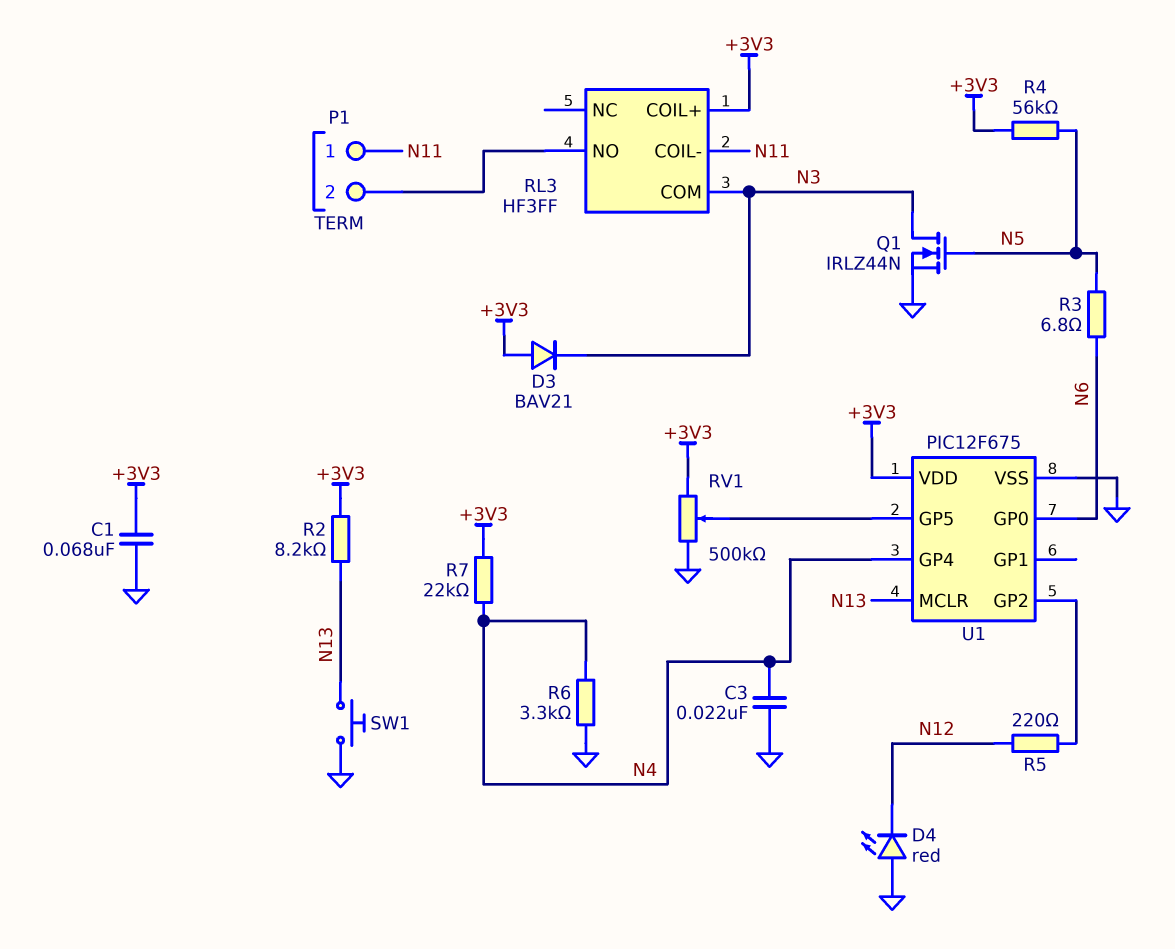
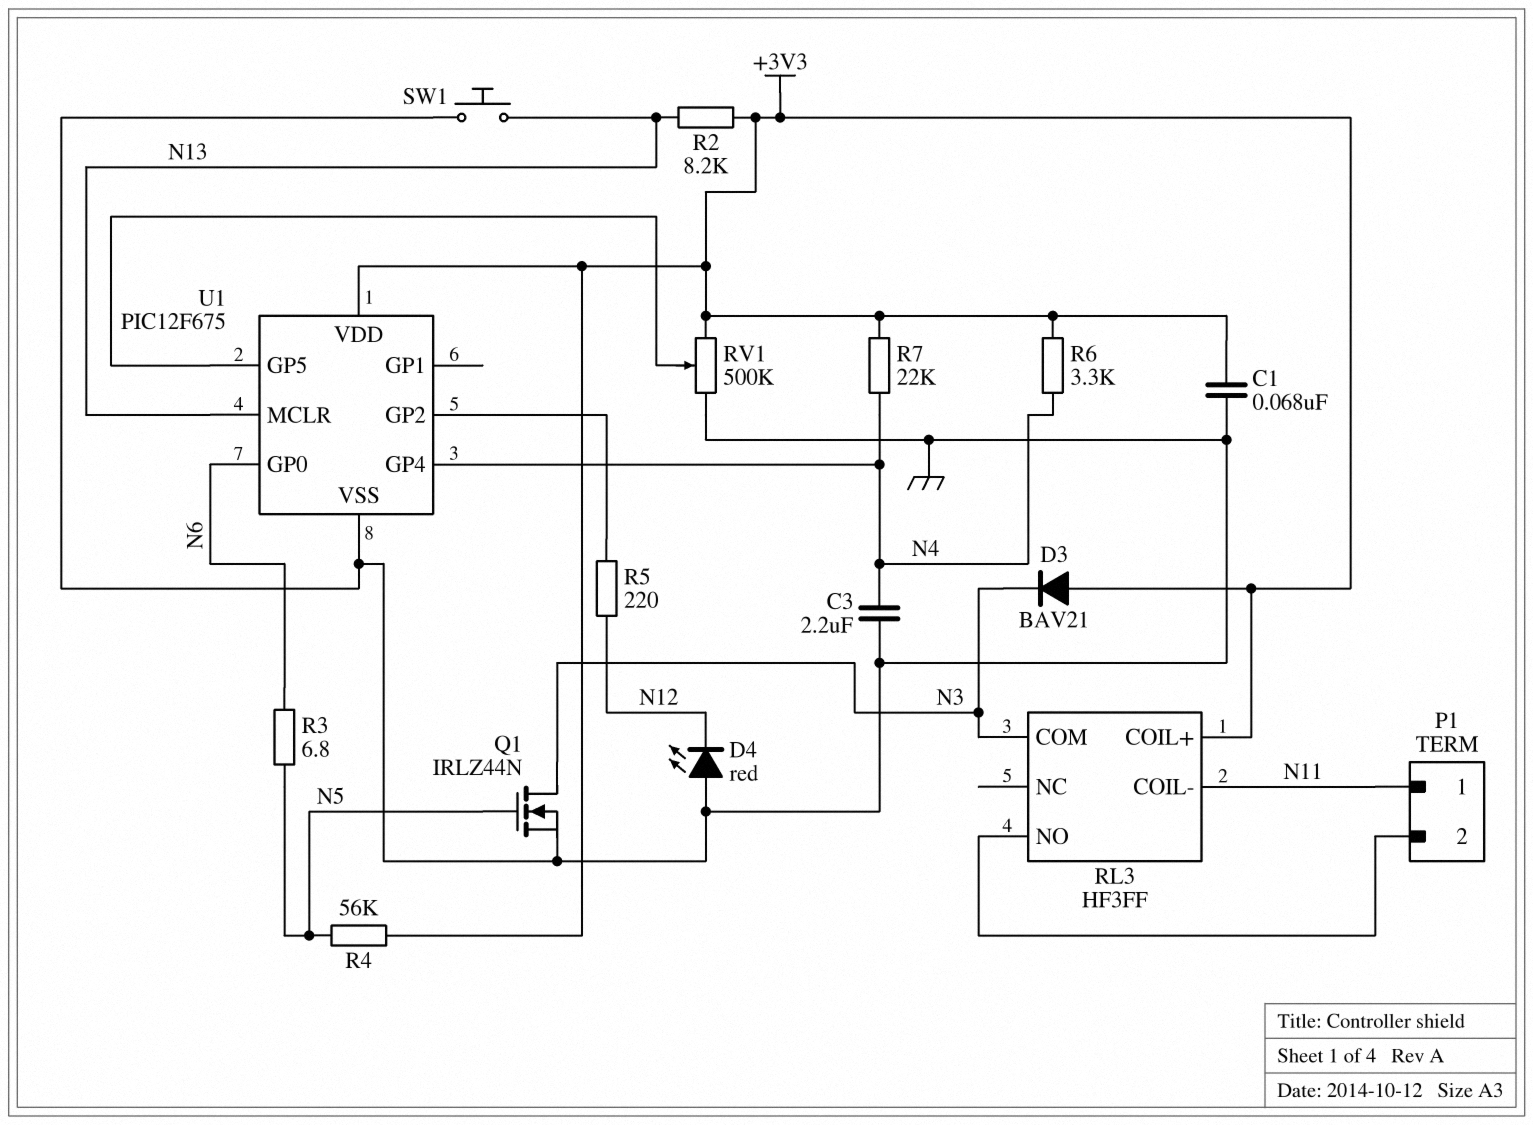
C3: 22nF (GND, N4) -> 2.2uF (GND, N4)
R6: 3.3k (GND, N4) -> 3.3k (+3V3, N4)

